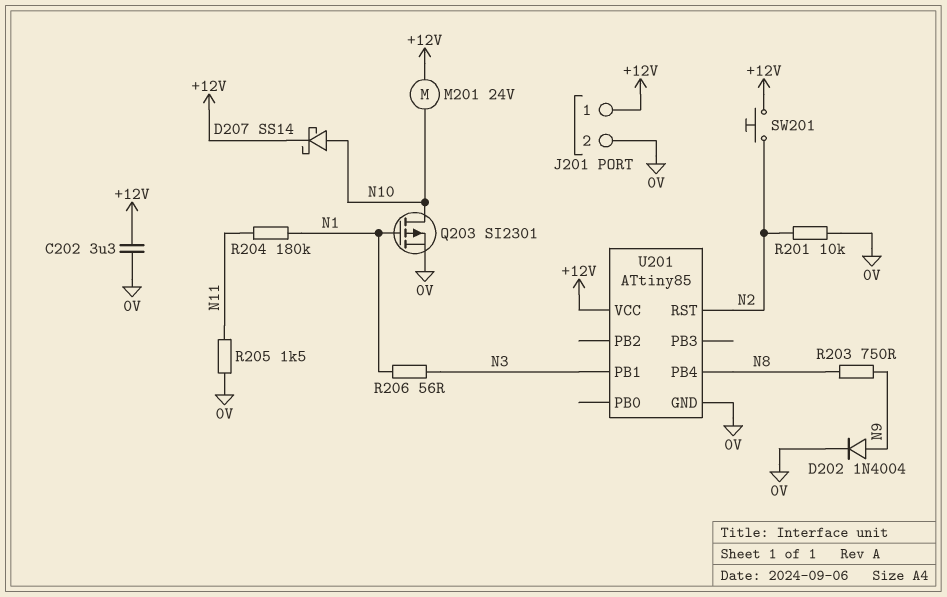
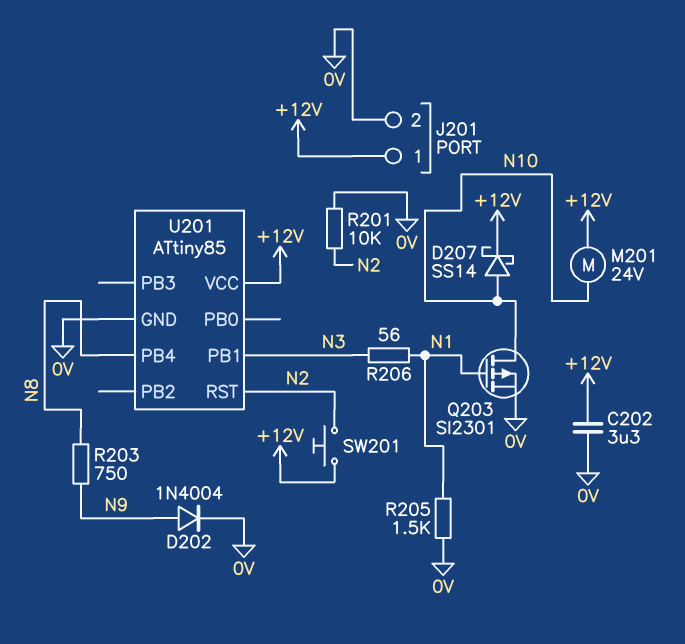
R204: 180k (N1, N11) -> none
R205: 1.5k (0V, N11) -> 1.5k (0V, N1)

